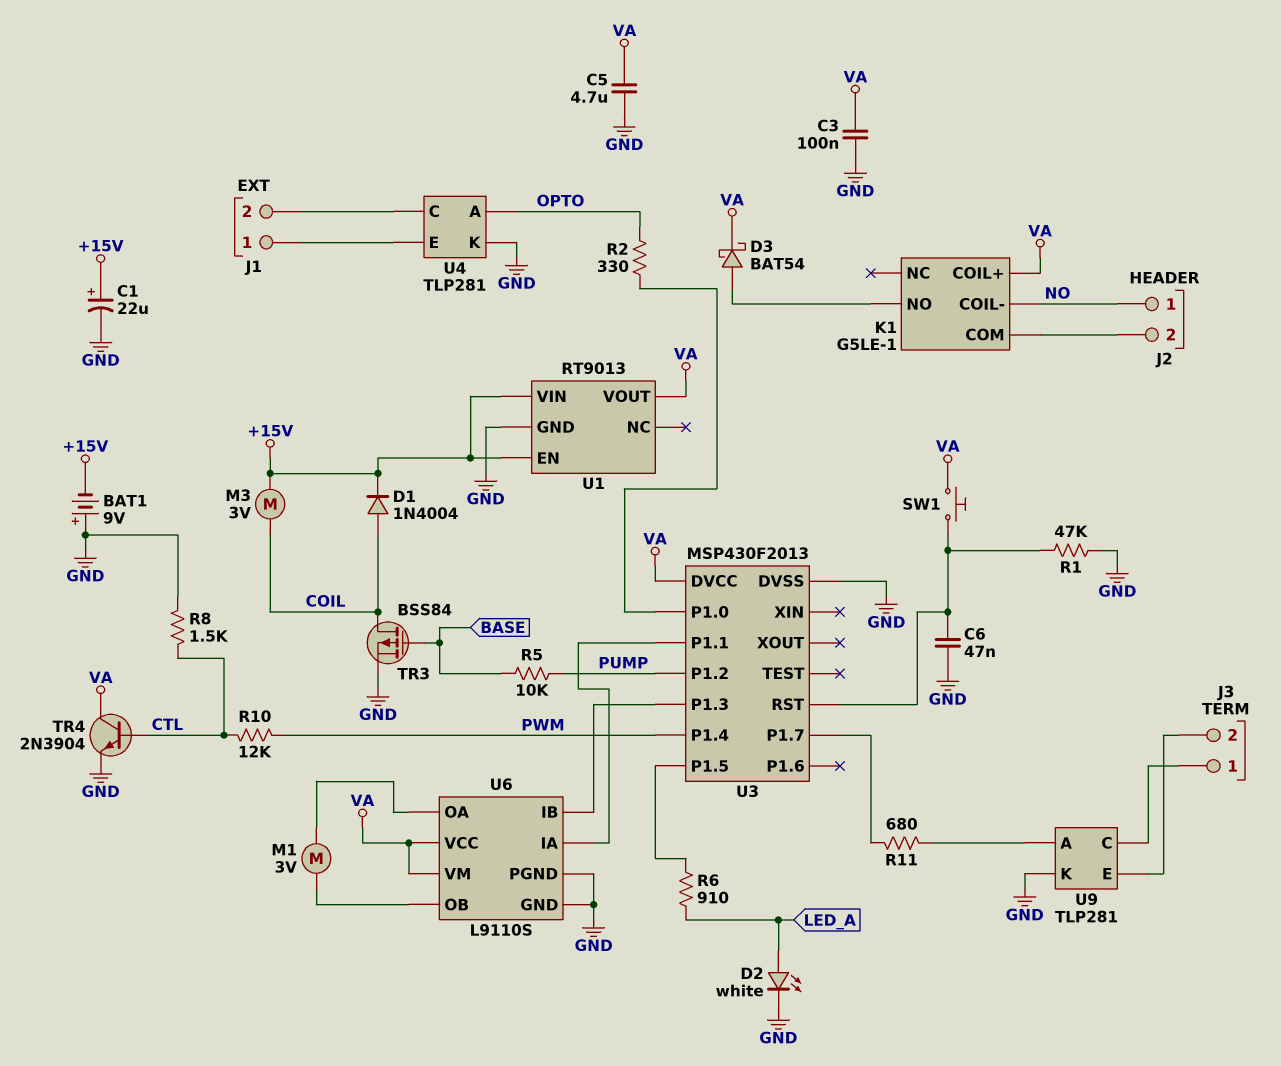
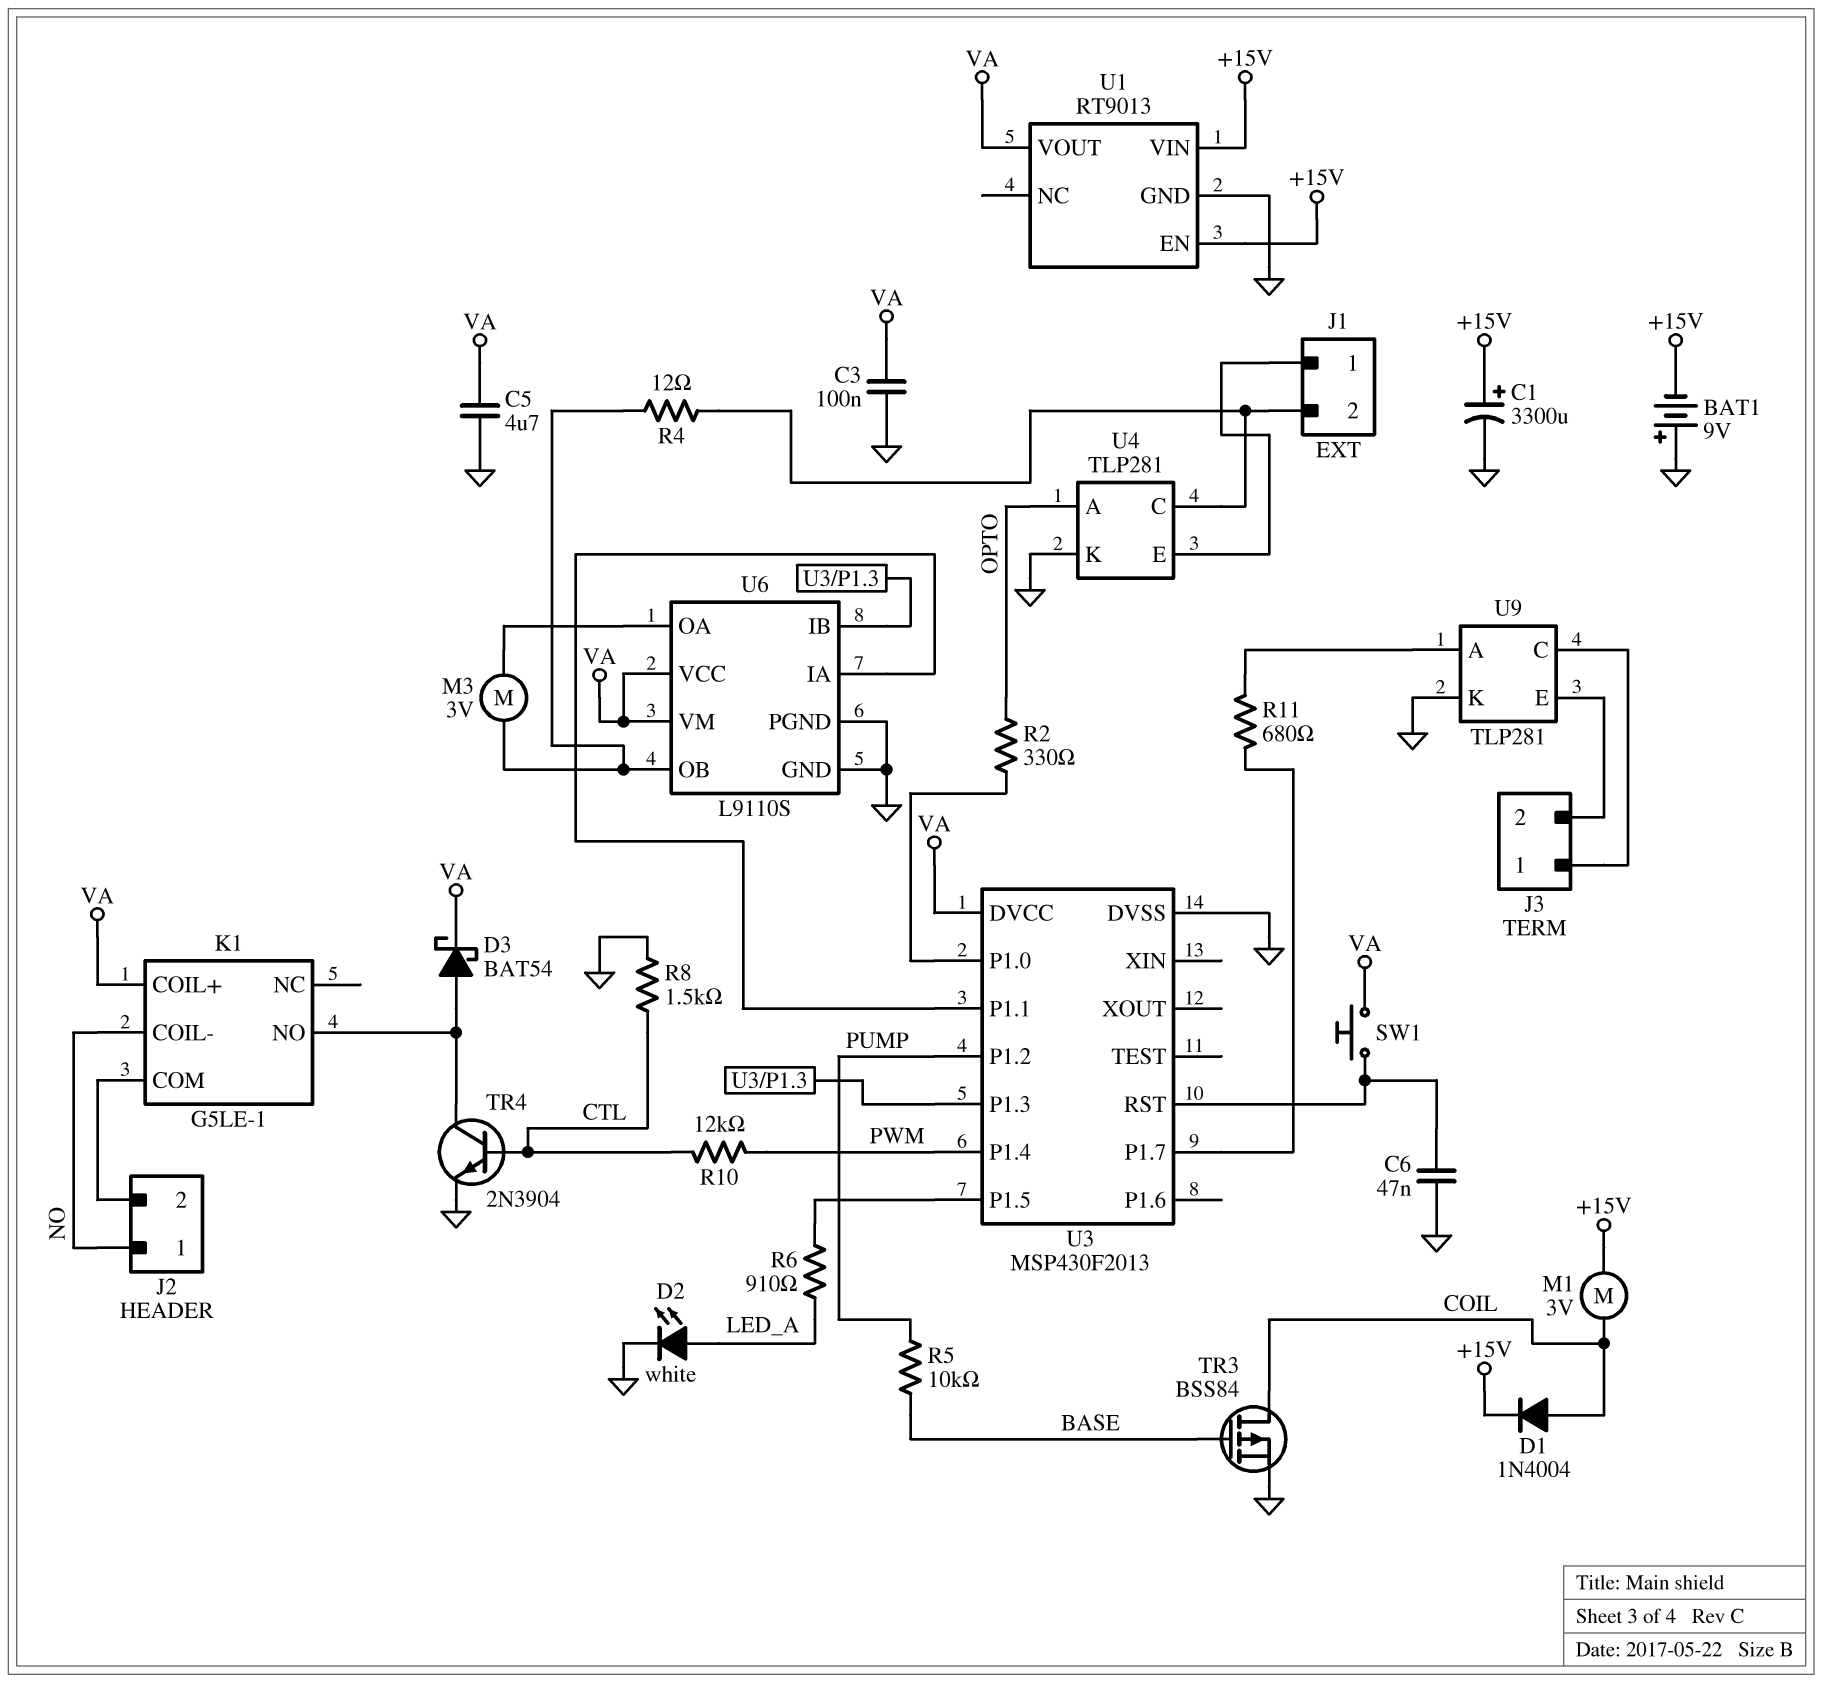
C1: 22uF (plus +15V, minus GND) -> 3300uF (plus +15V, minus GND)
M1: motor 3V (U6/OA, U6/OB) -> motor 3V (+15V, COIL)
M3: motor 3V (+15V, COIL) -> motor 3V (U6/OA, U6/OB)
R1: 47k (GND, U3/RST) -> none
R4: none -> 12 (J1/2, U6/OB)
TR4: NPN 2N3904 (B CTL, C VA, E GND) -> NPN 2N3904 (B CTL, C K1/NO, E GND)

